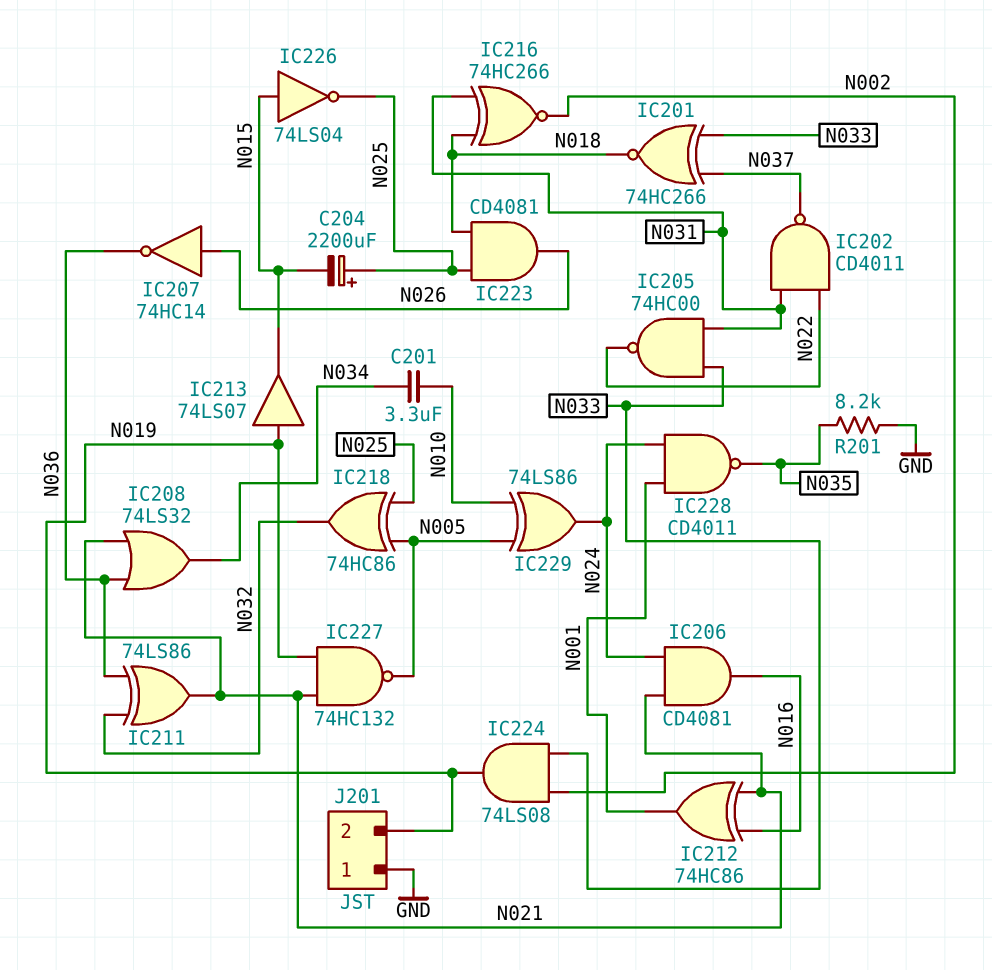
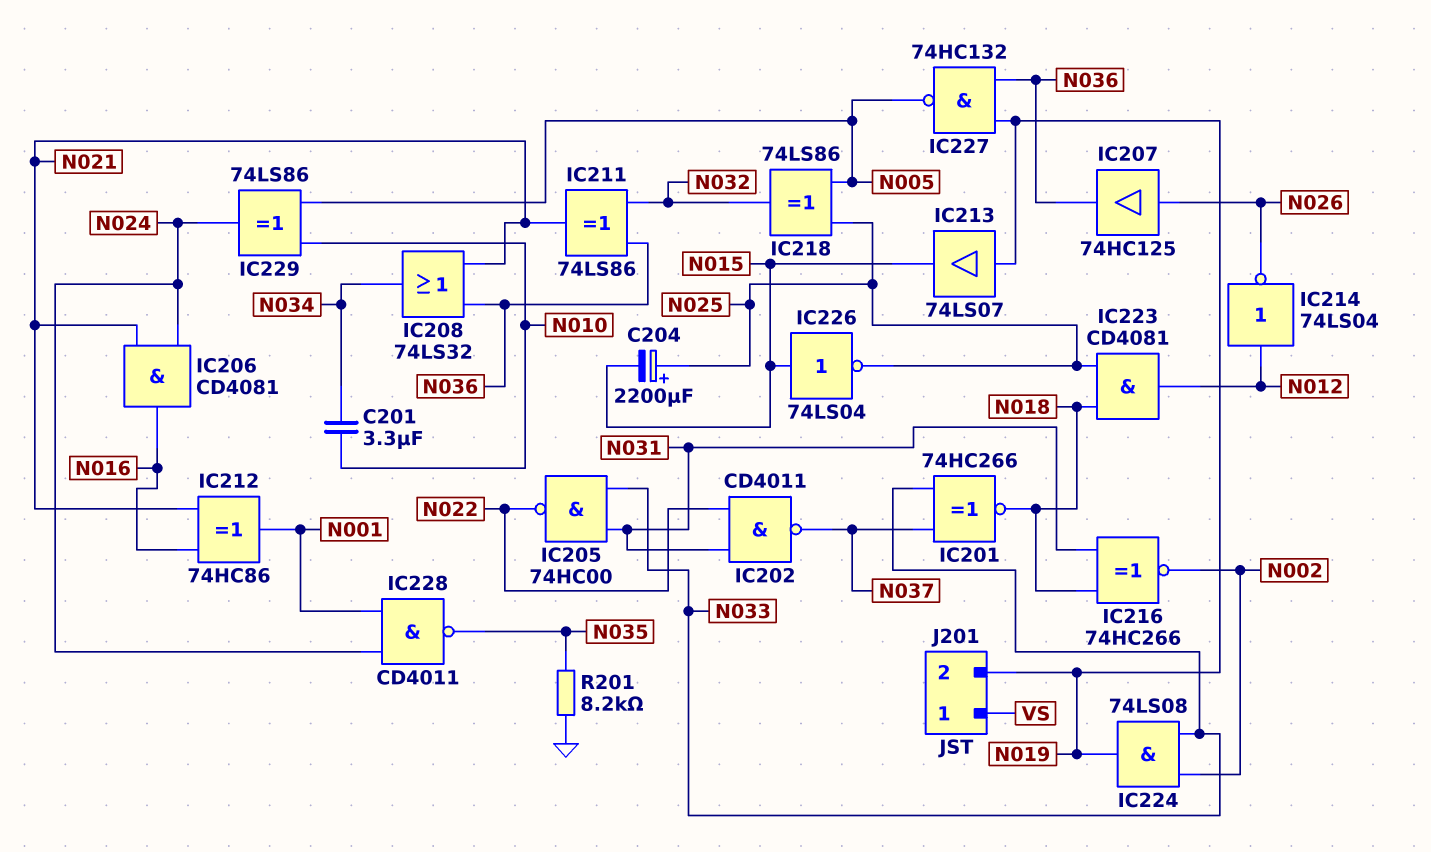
IC207: NOT 74HC14 (in N026, out N036) -> buffer 74HC125 (in N026, out N036)
IC214: none -> NOT 74LS04 (in N012, out N026)
IC218: XOR 74HC86 (in N005, in N025, out N032) -> XOR 74LS86 (in N005, in N025, out N032)
IC223: AND CD4081 (in N018, in N025, out N026) -> AND CD4081 (in N018, in N025, out N012)
IC227: NAND 74HC132 (in N019, in N021, out N005) -> NAND 74HC132 (in N019, in N036, out N005)
J201 pin 1: GND -> VS

